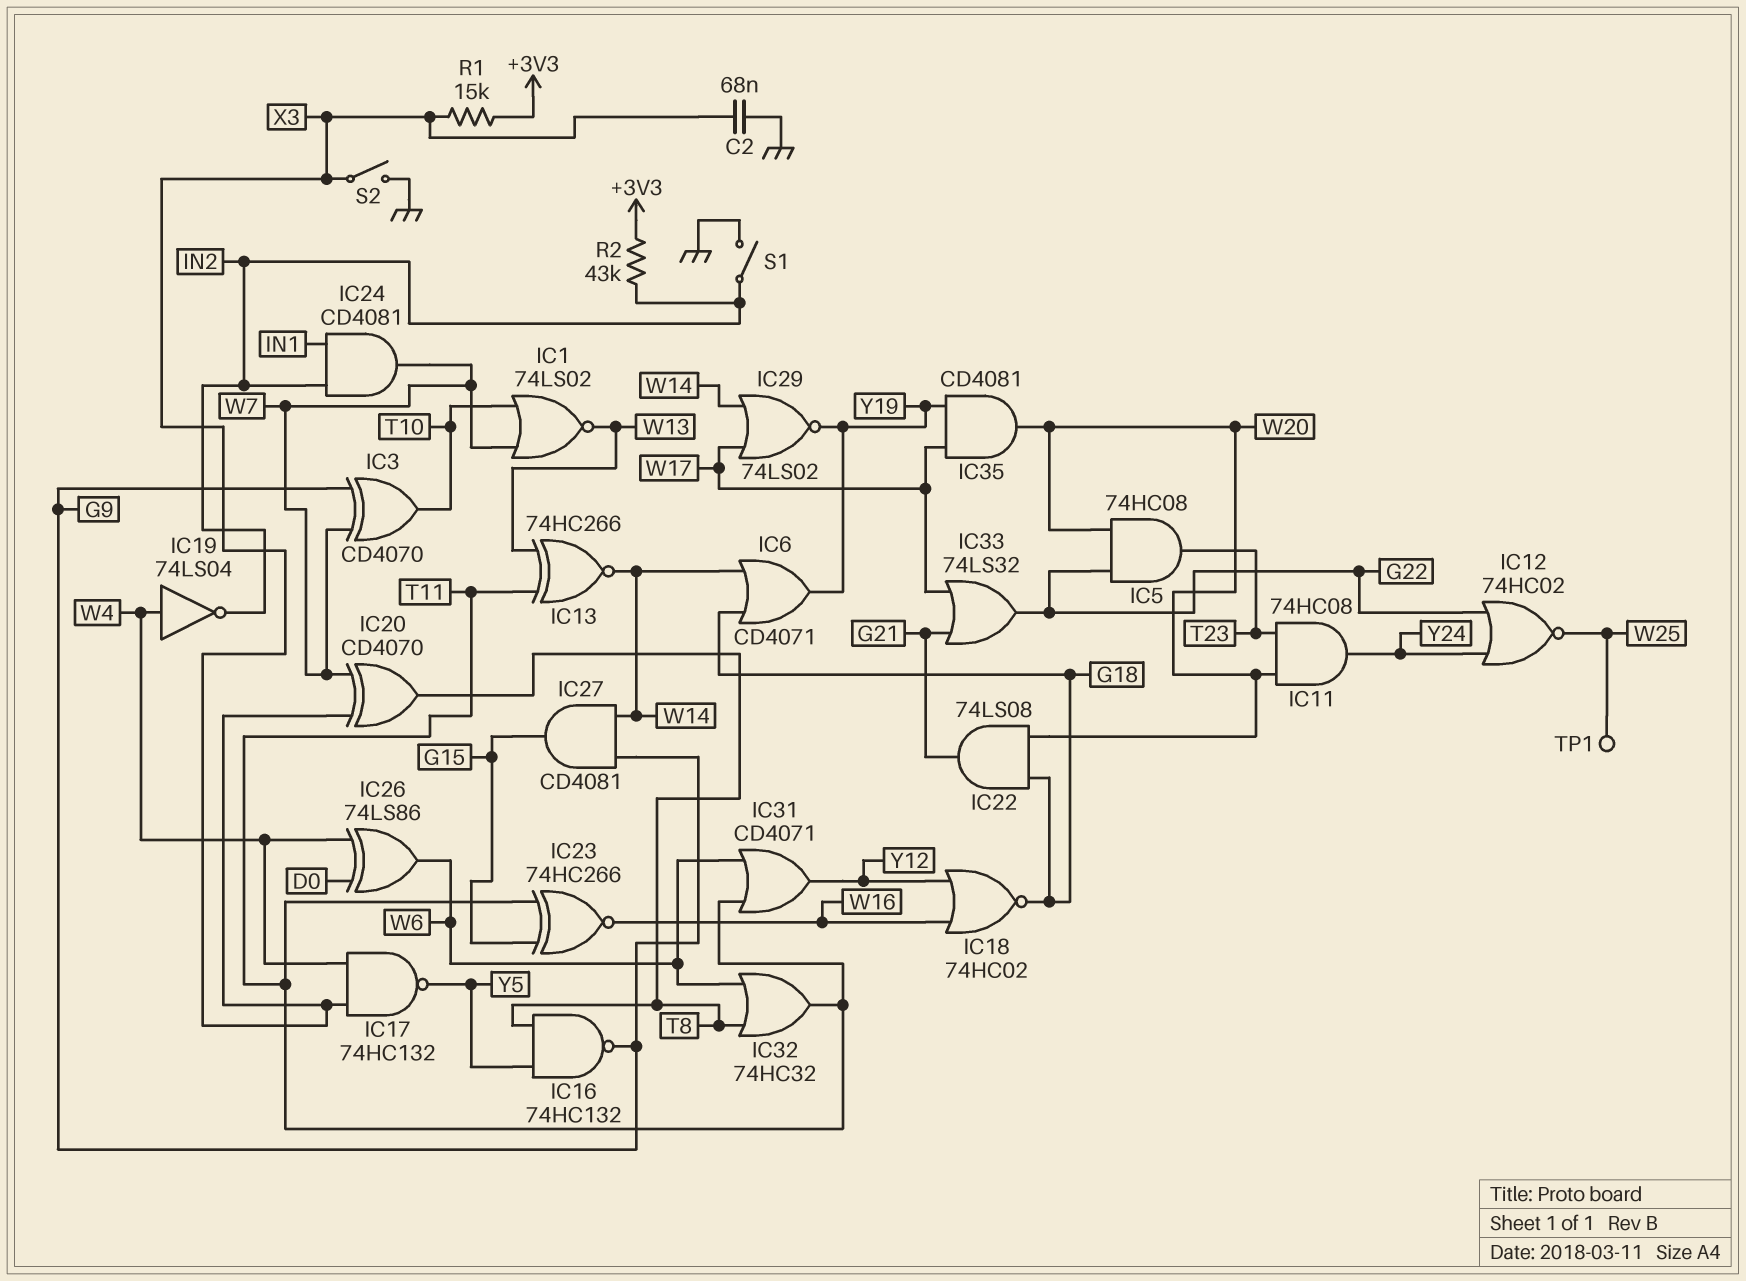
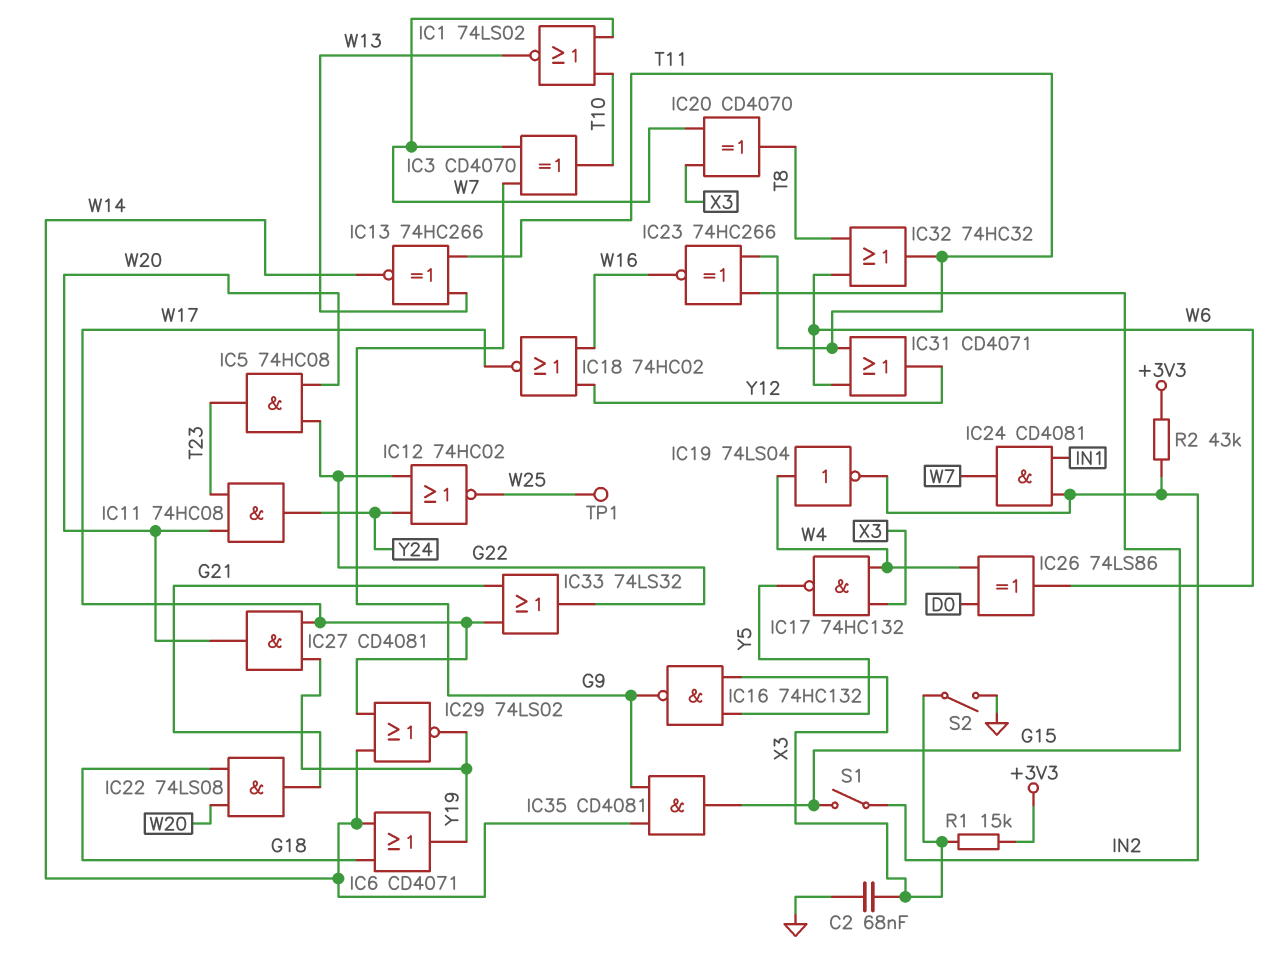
IC16: NAND 74HC132 (in T8, in Y5, out G9) -> NAND 74HC132 (in X3, in Y5, out G9)
IC18: NOR 74HC02 (in W16, in Y12, out G18) -> NOR 74HC02 (in W16, in Y12, out W17)
IC27: AND CD4081 (in G9, in W14, out G15) -> AND CD4081 (in W17, in Y19, out W20)
IC35: AND CD4081 (in W17, in Y19, out W20) -> AND CD4081 (in G9, in W14, out G15)
S1: switch (GND, IN2) -> switch (G15, IN2)

